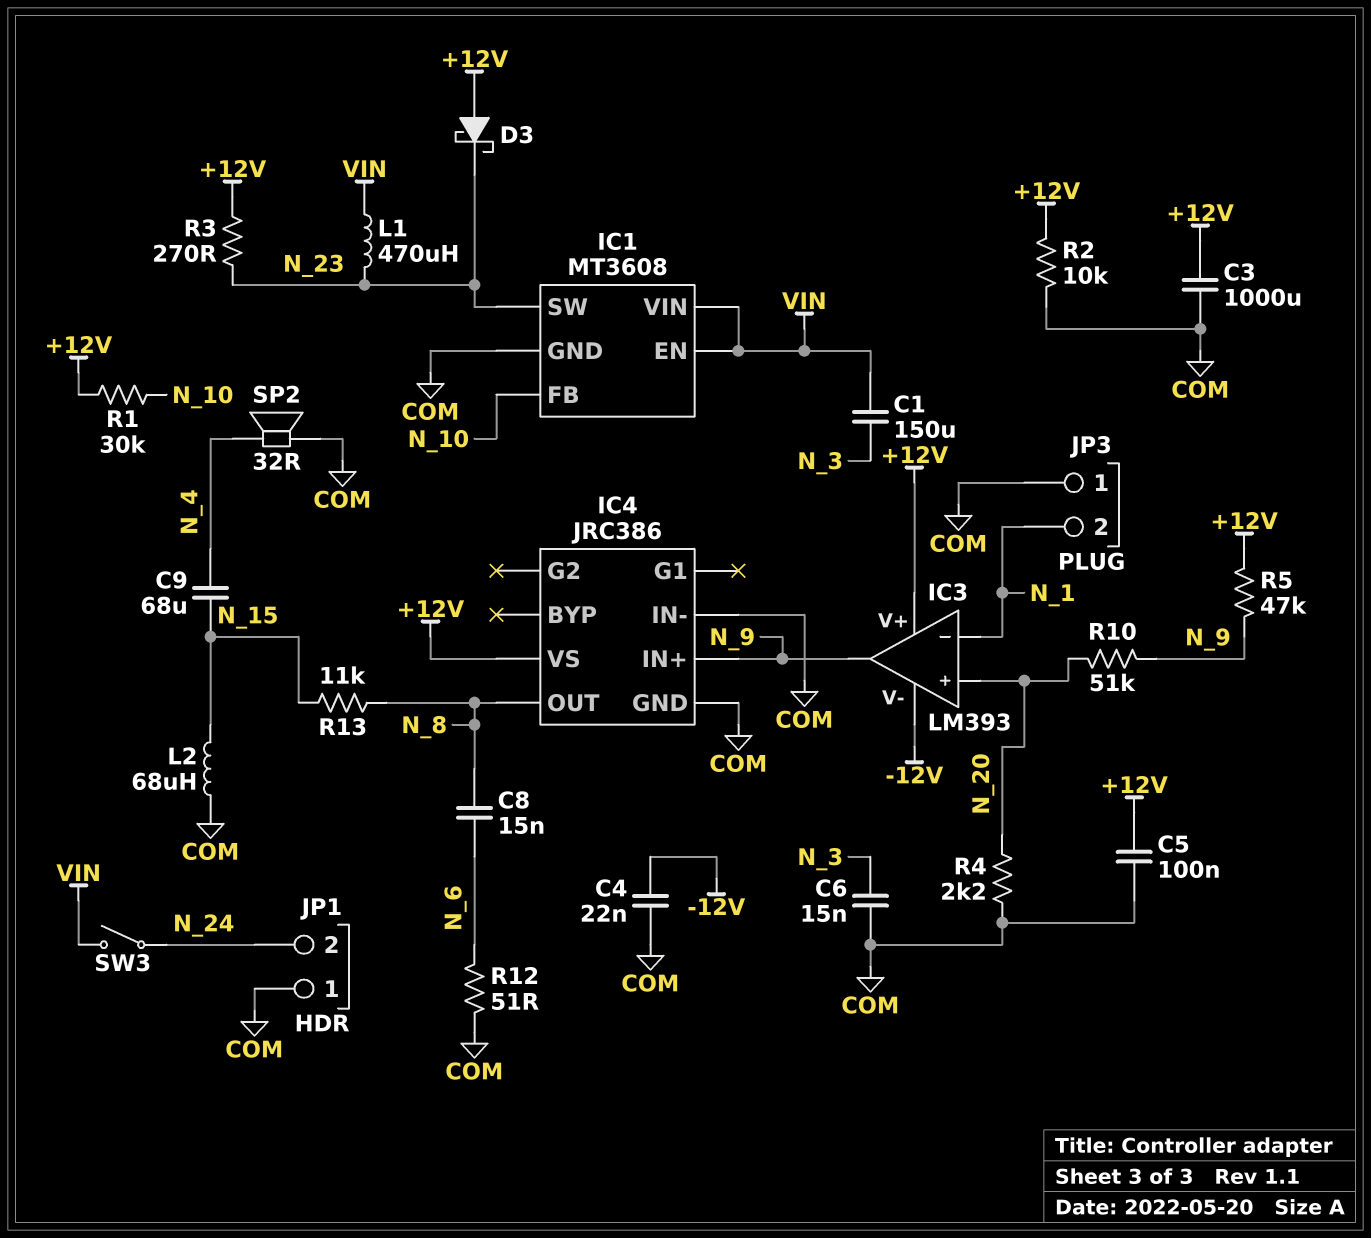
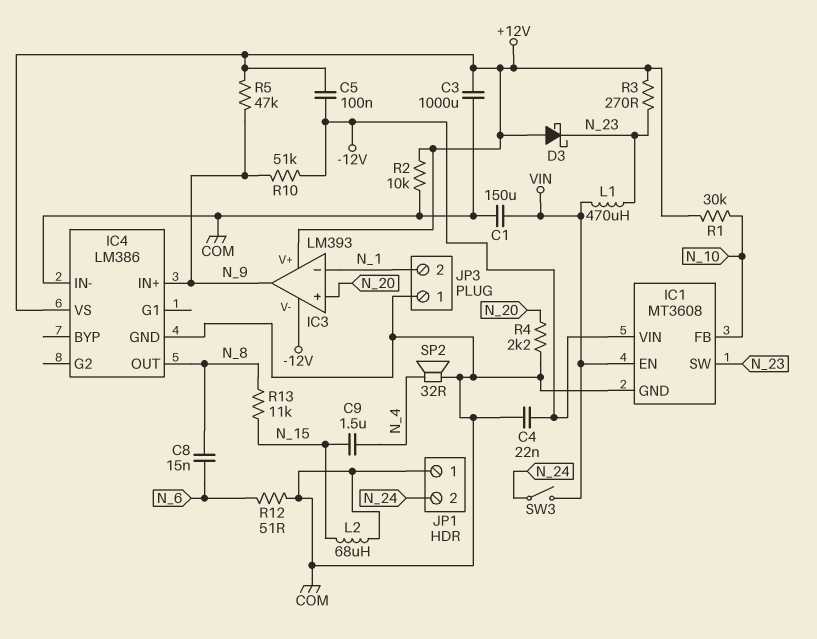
C1: 150uF (N_3, VIN) -> 150uF (COM, VIN)
C5: 100nF (+12V, COM) -> 100nF (+12V, -12V)
C6: 15nF (COM, N_3) -> none
C9: 68uF (N_4, N_15) -> 1.5uF (N_4, N_15)
IC1 pin VIN: VIN -> -12V
IC4: JRC386 -> LM386
R10: 51k (N_9, N_20) -> 51k (-12V, N_9)

